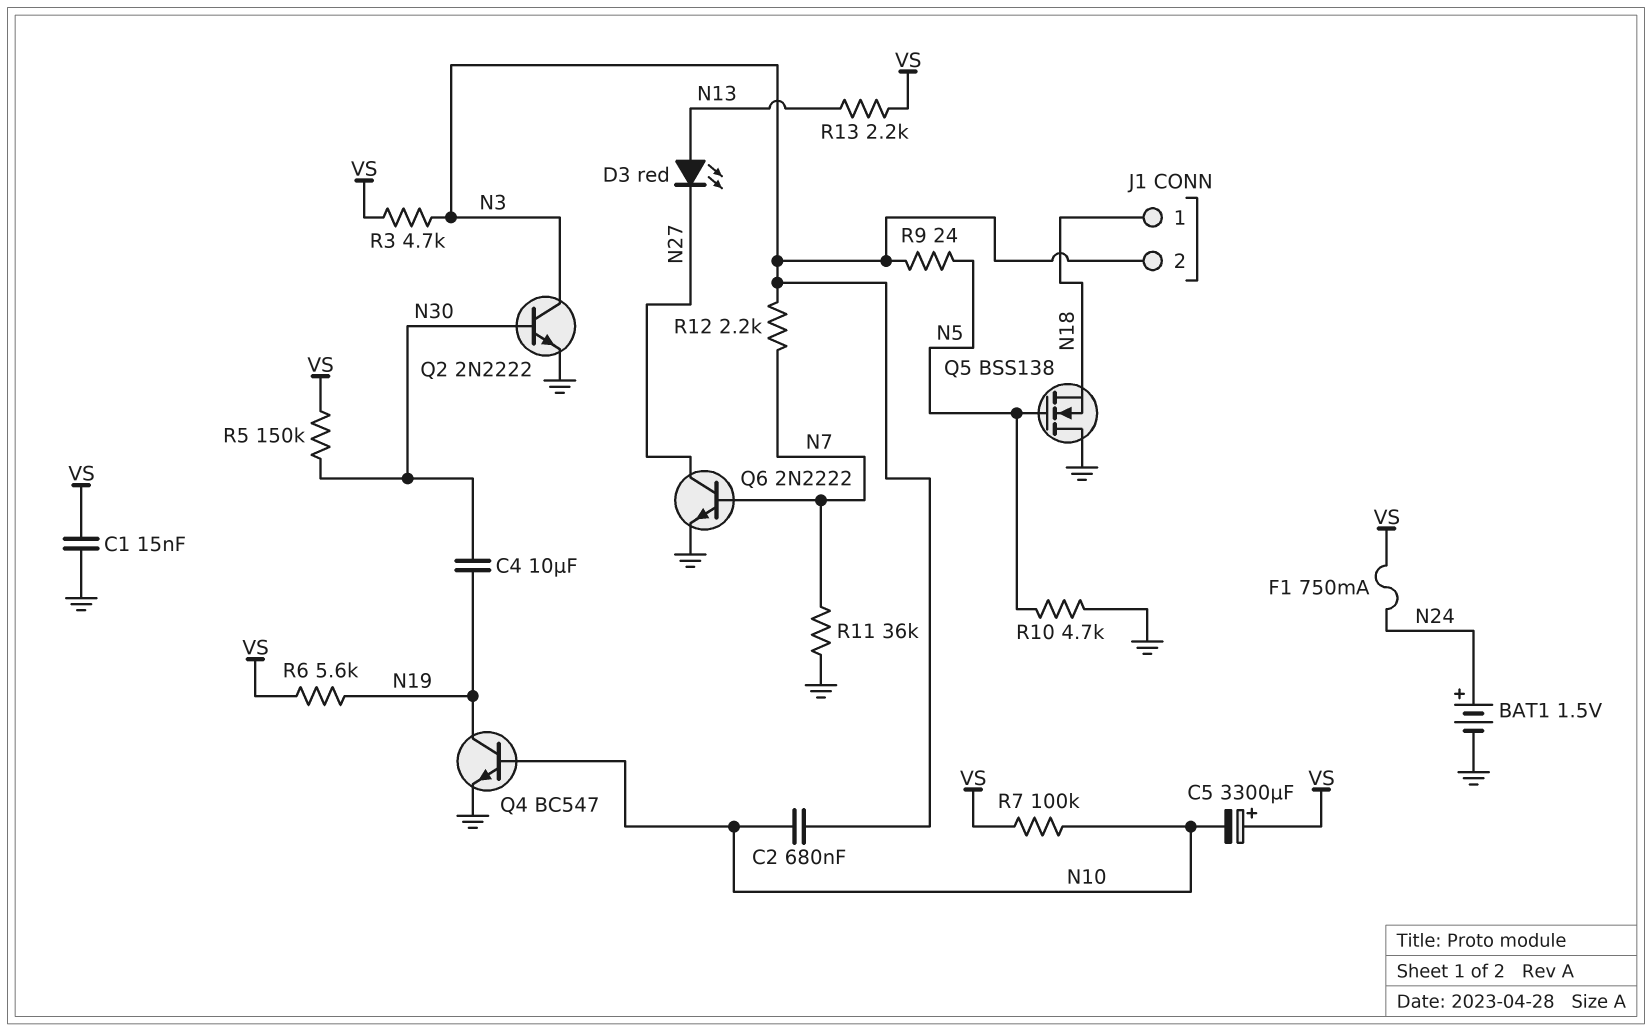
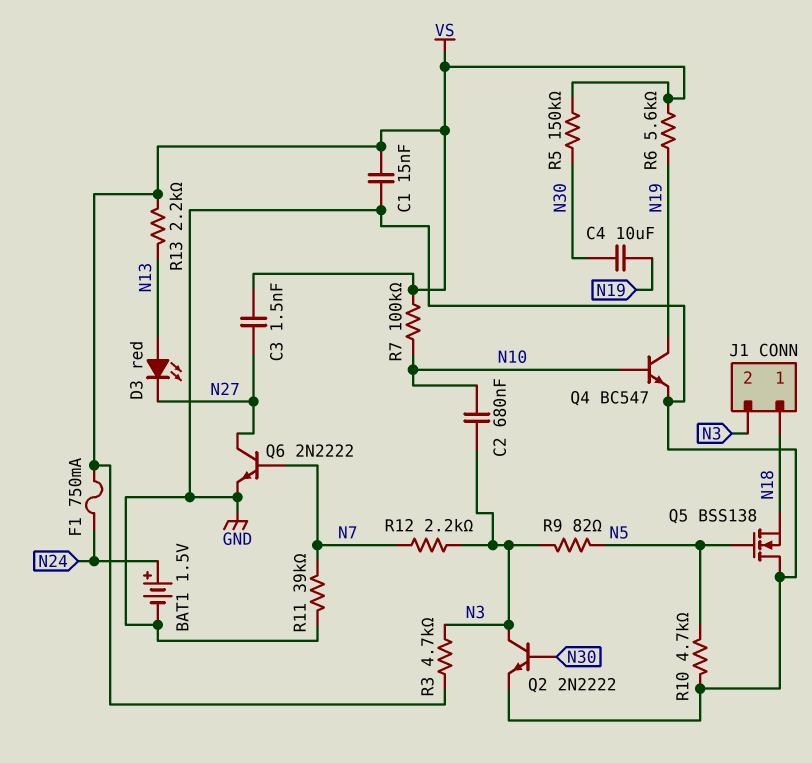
C3: none -> 1.5nF (N27, VS)
C5: 3300uF (plus VS, minus N10) -> none
R9: 24 (N3, N5) -> 82 (N3, N5)
R11: 36k (GND, N7) -> 39k (GND, N7)

